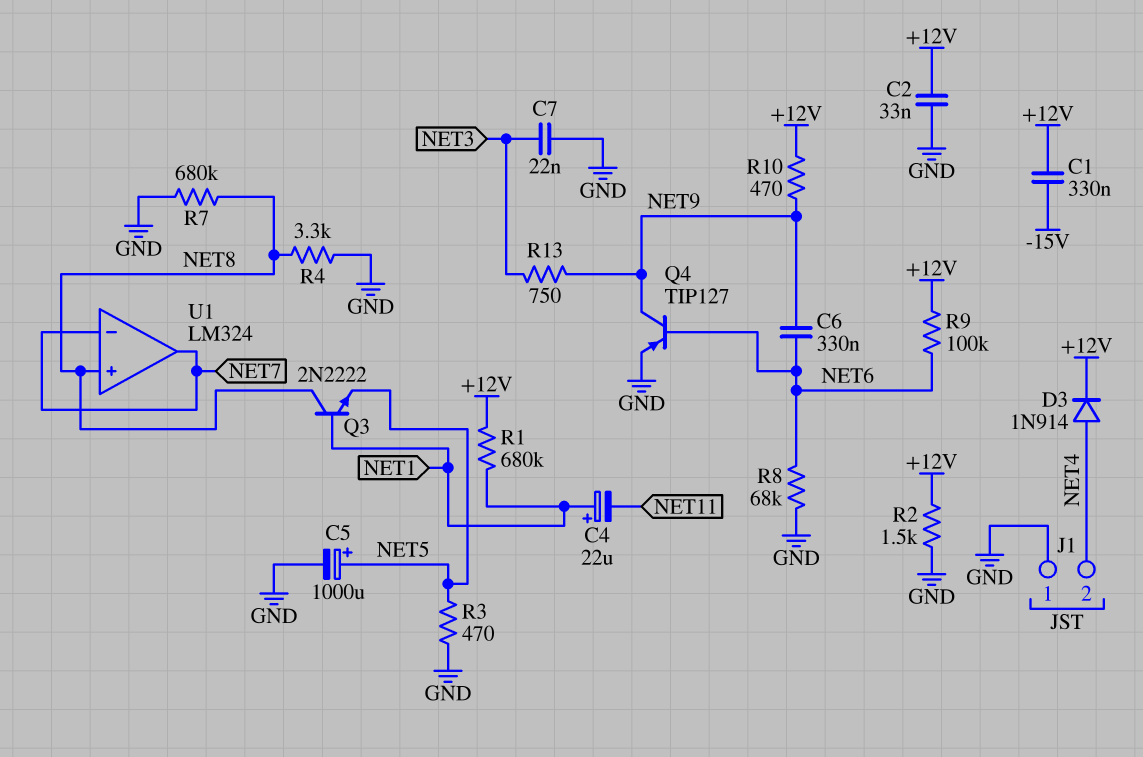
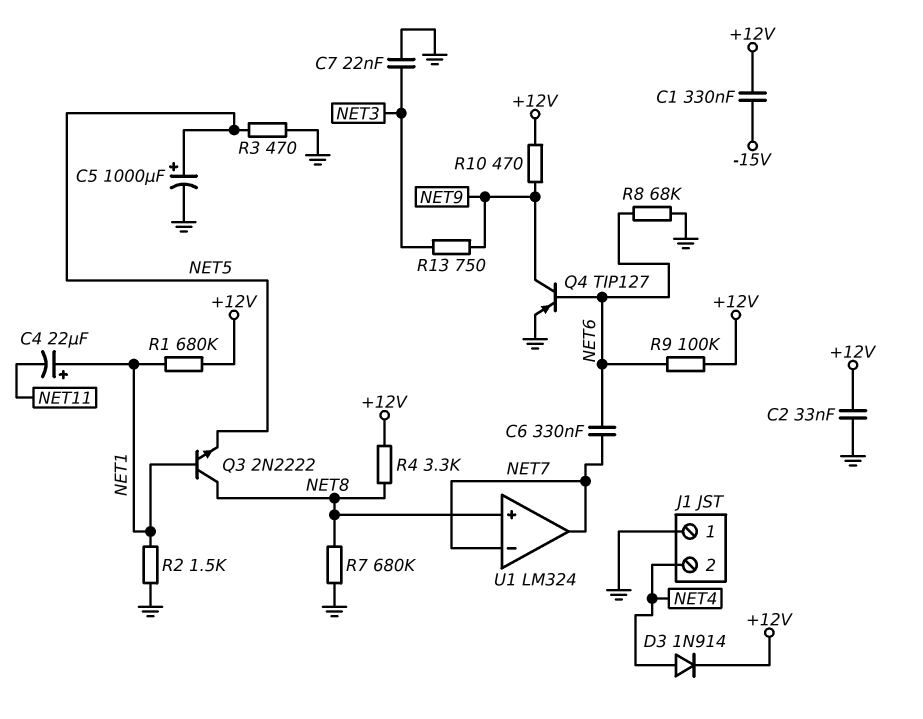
C6: 330nF (NET6, NET9) -> 330nF (NET6, NET7)
R2: 1.5k (+12V, GND) -> 1.5k (GND, NET1)
R4: 3.3k (GND, NET8) -> 3.3k (+12V, NET8)

